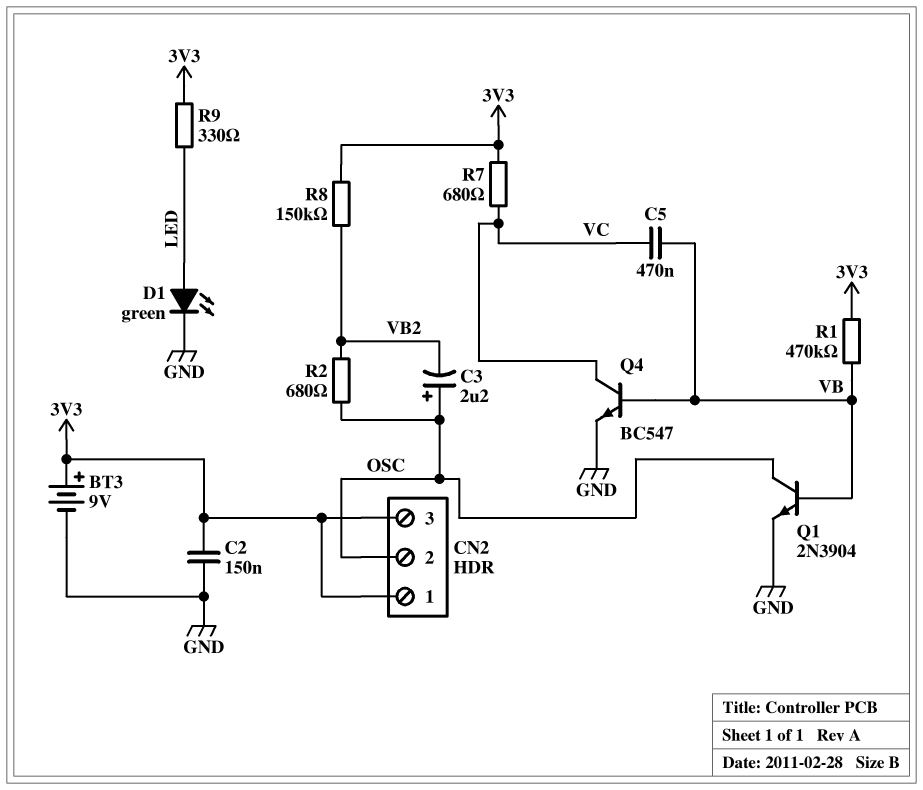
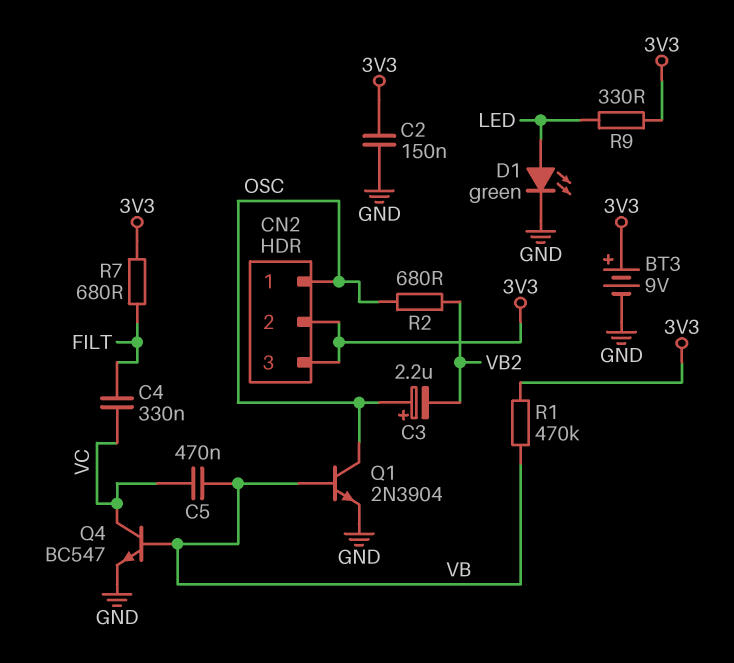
C4: none -> 330nF (FILT, VC)
CN2 pin 1: 3V3 -> OSC
CN2 pin 2: OSC -> 3V3
R7: 680 (3V3, VC) -> 680 (3V3, FILT)
R8: 150k (3V3, VB2) -> none

